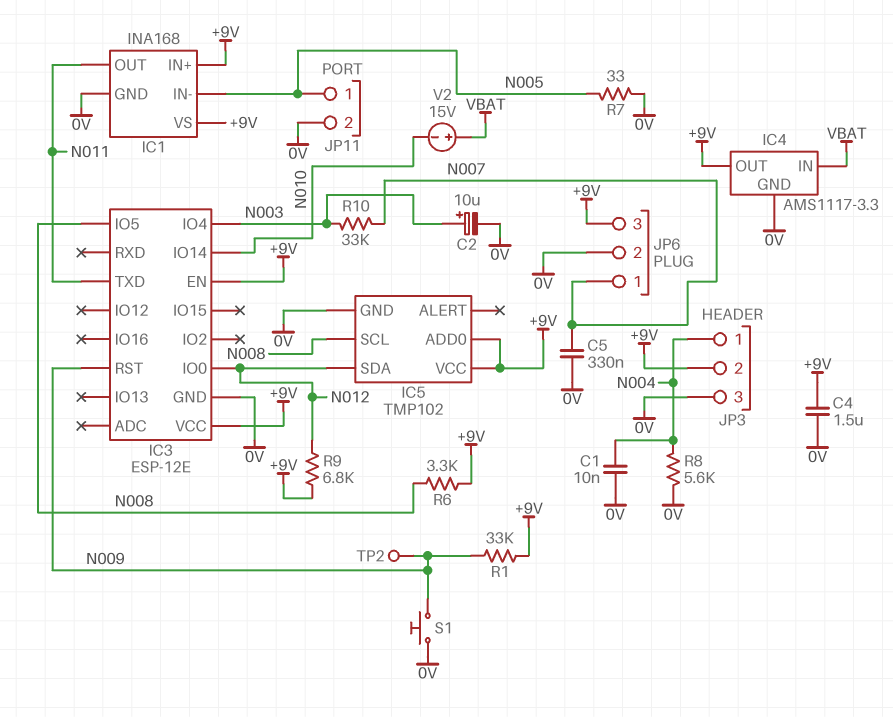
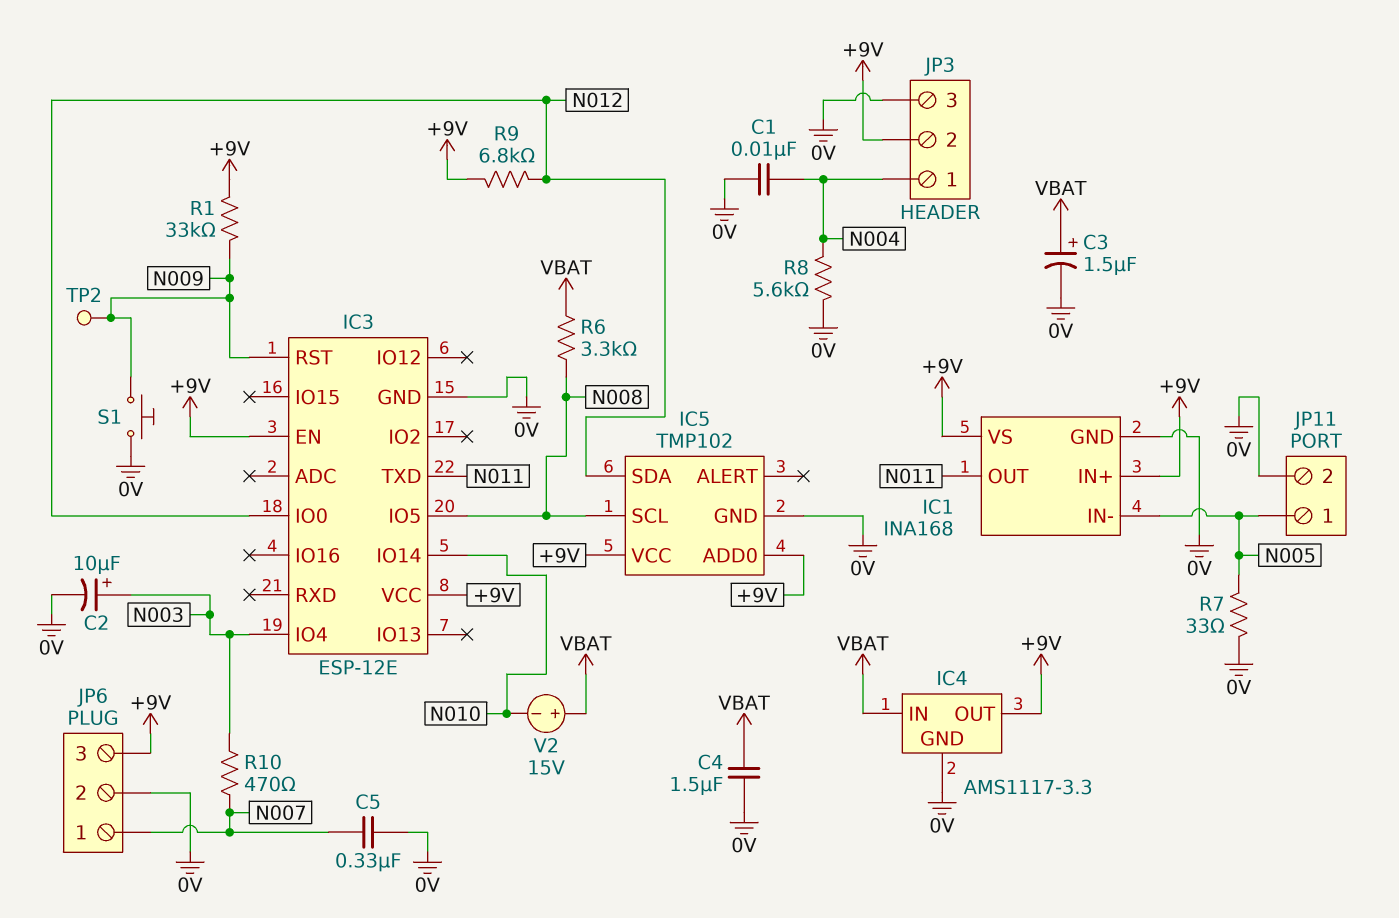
C3: none -> 1.5uF (plus VBAT, minus 0V)
C4: 1.5uF (+9V, 0V) -> 1.5uF (0V, VBAT)
R6: 3.3k (+9V, N008) -> 3.3k (N008, VBAT)
R10: 33k (N003, N007) -> 470 (N003, N007)

